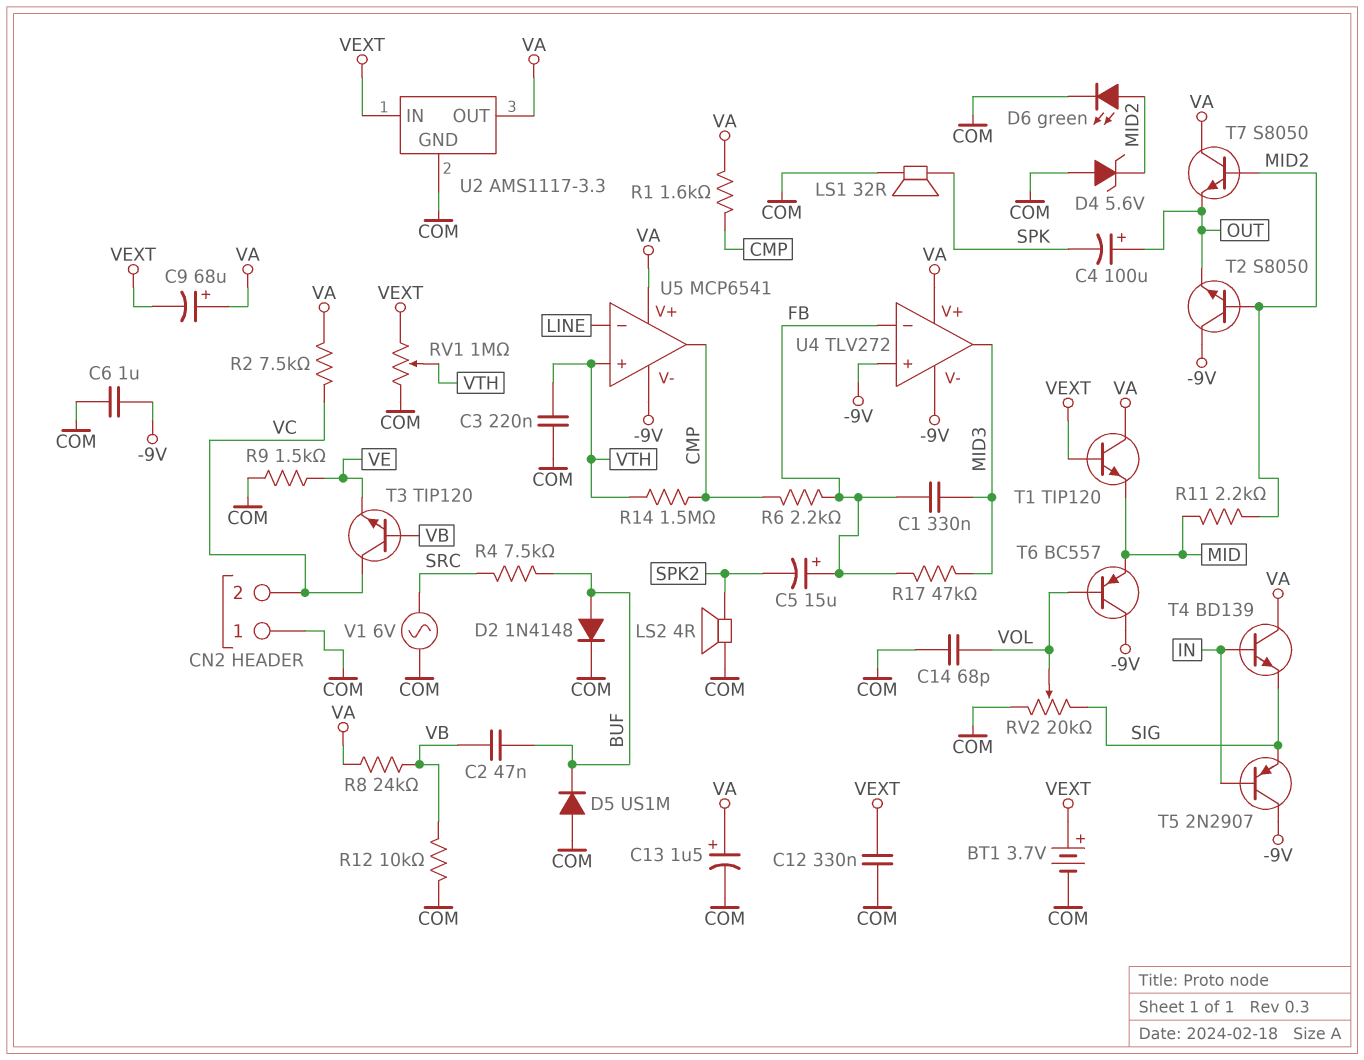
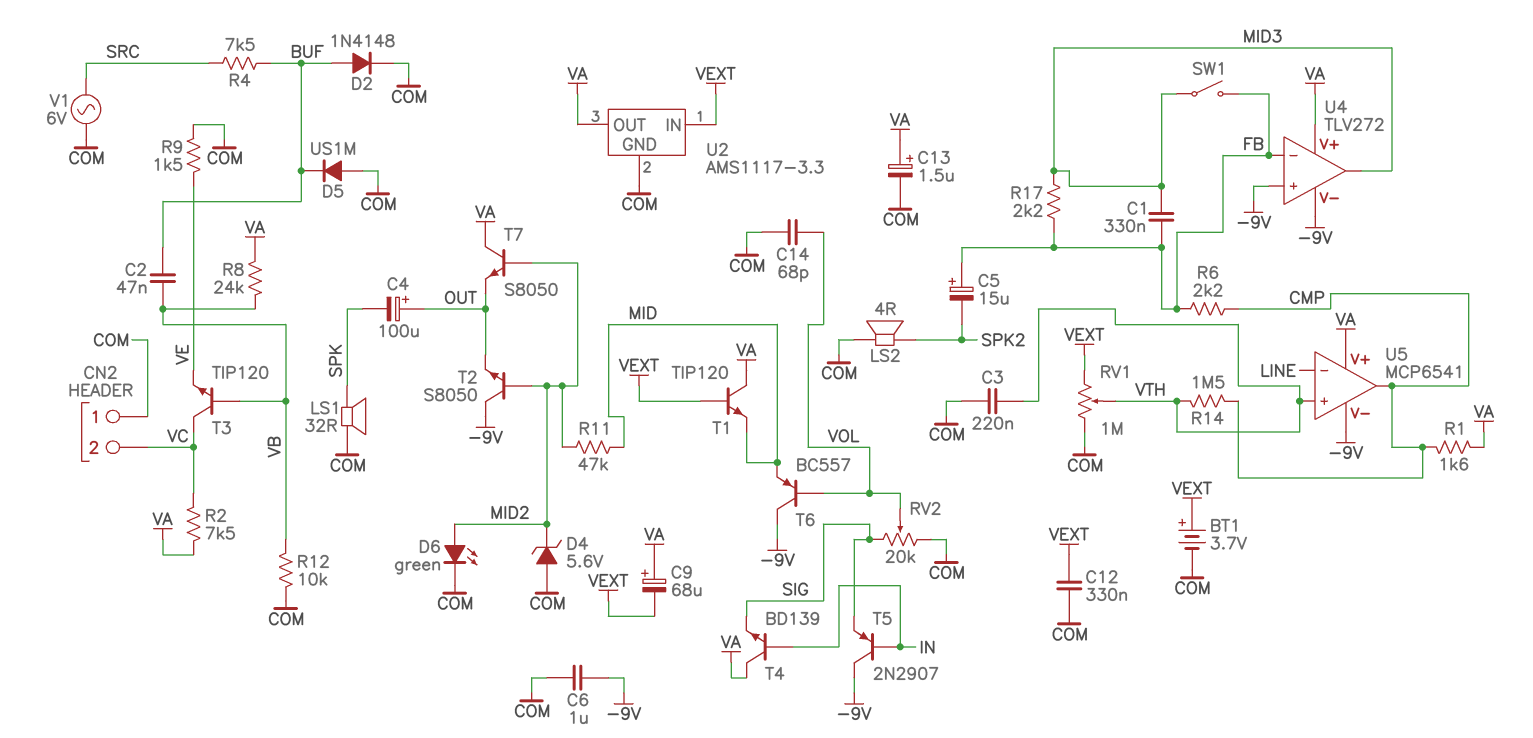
R11: 2.2k (MID, MID2) -> 47k (MID, MID2)
R17: 47k (FB, MID3) -> 2.2k (FB, MID3)
SW1: none -> switch (FB, MID3)

